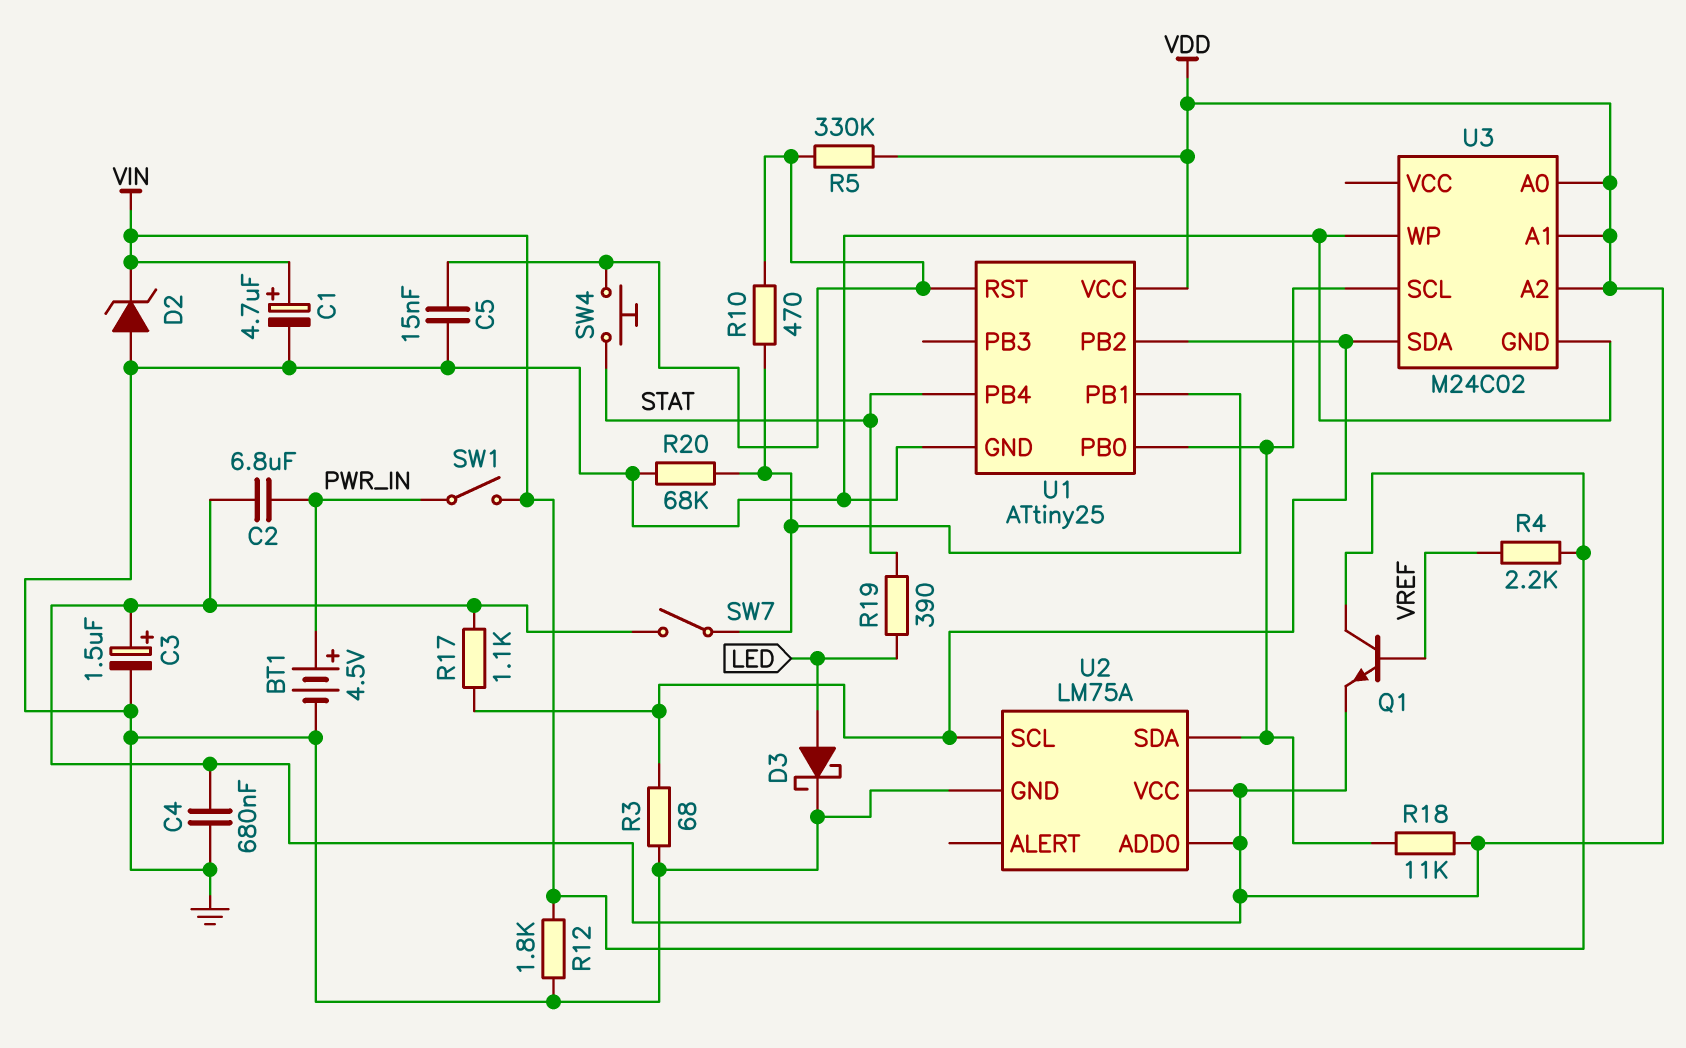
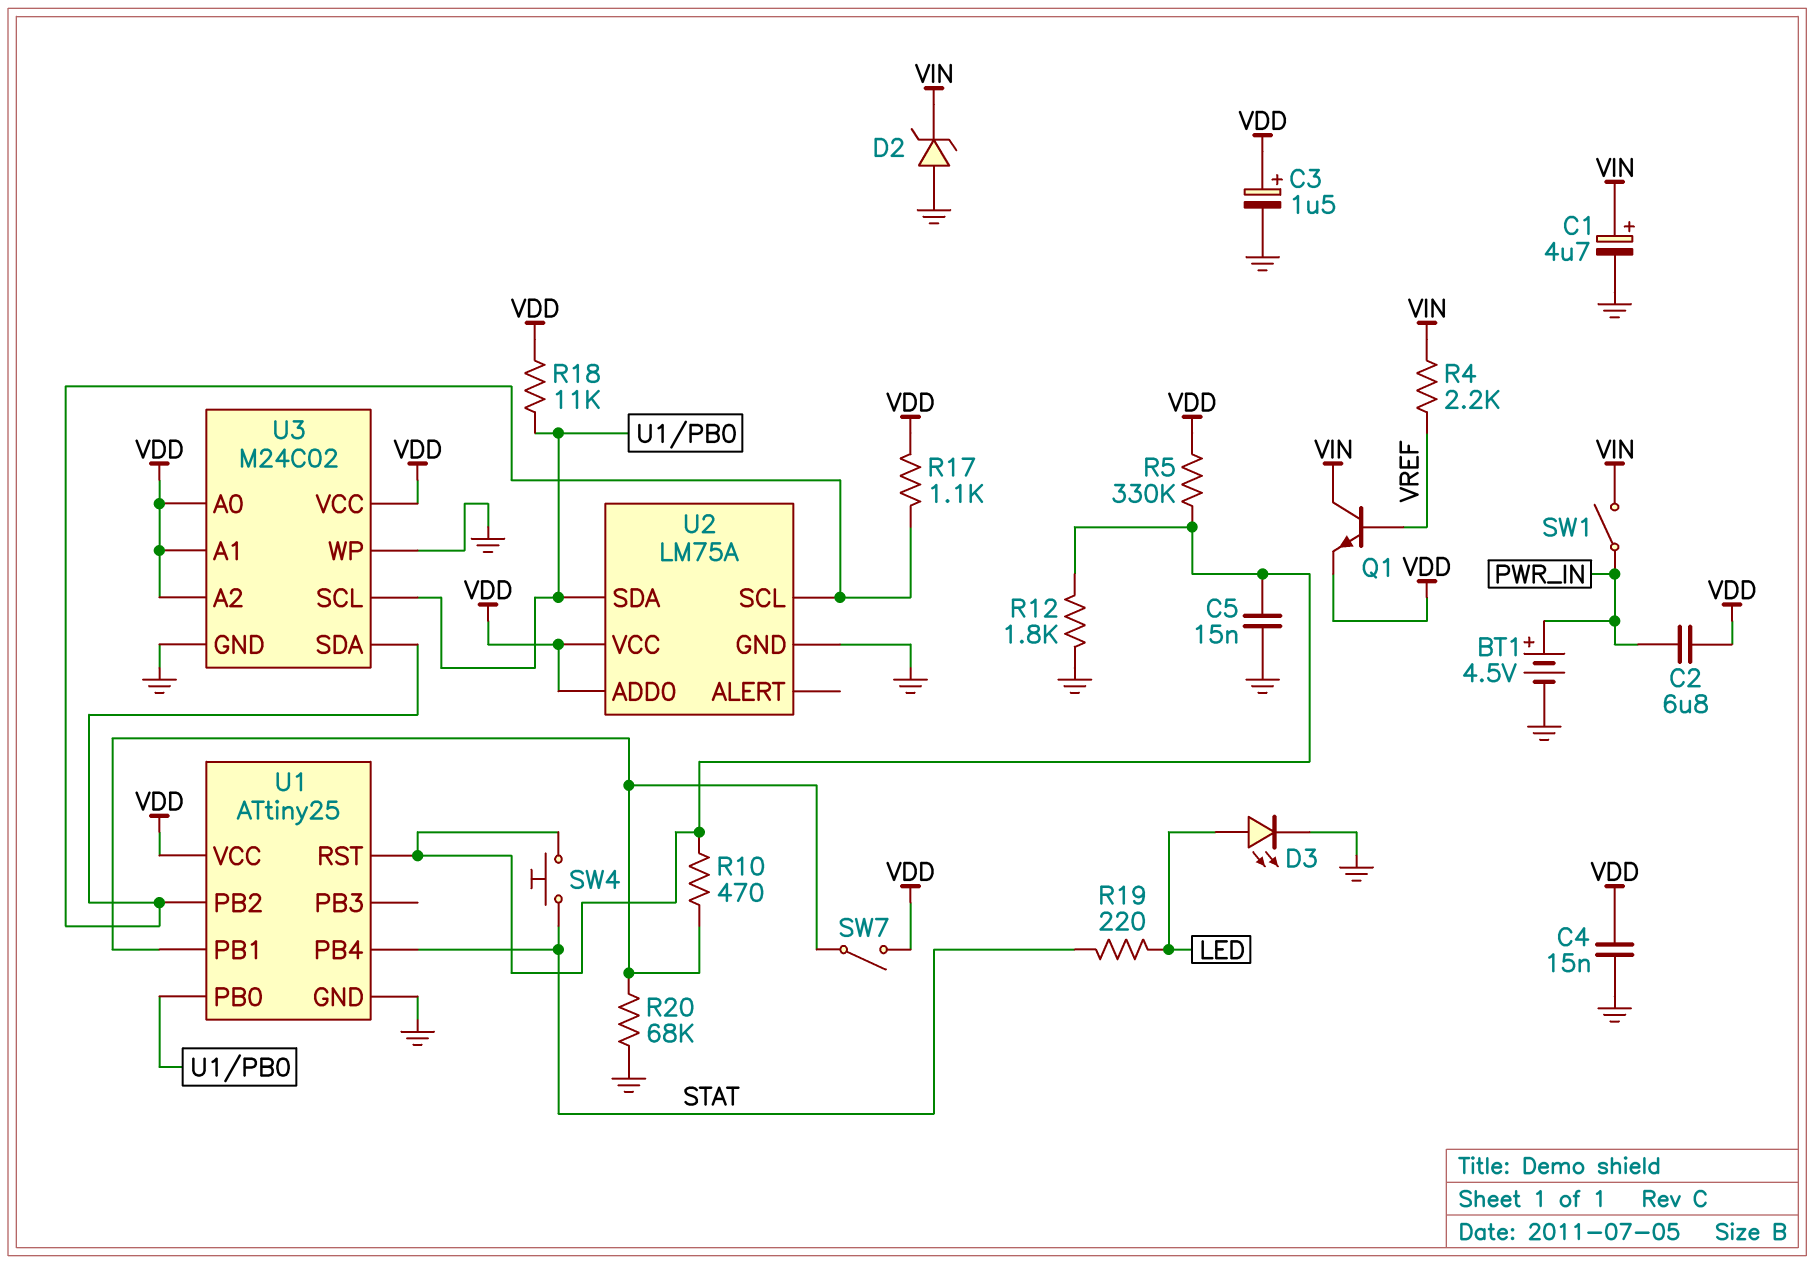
C4: 680nF (GND, VDD) -> 15nF (GND, VDD)
D3: schottky (A LED, K GND) -> LED (A LED, K GND)
R3: 68 (GND, U1/PB2) -> none
R12: 1.8k (GND, VIN) -> 1.8k (GND, U1/RST)
R19: 390 (LED, STAT) -> 220 (LED, STAT)
U3 pin VCC: none -> VDD

